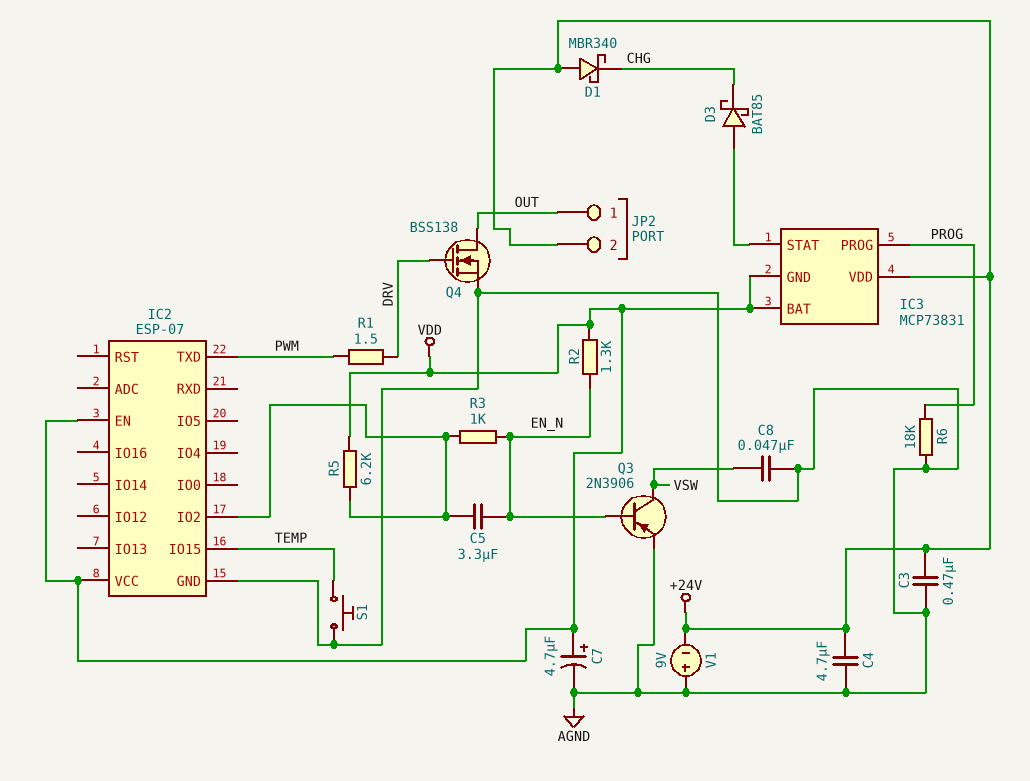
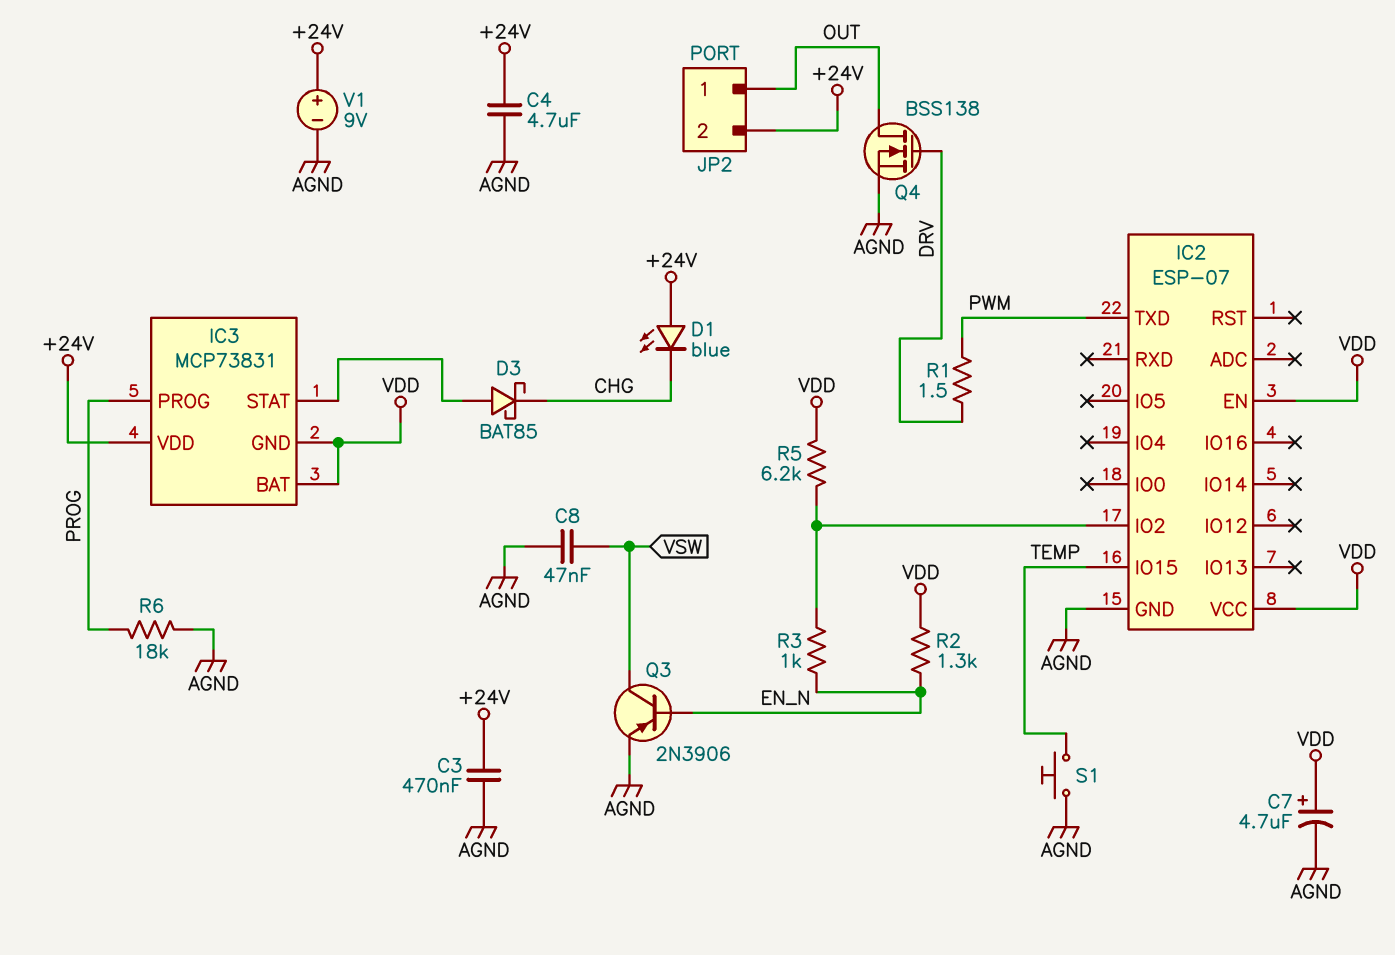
C5: 3.3uF (EN_N, IC2/IO2) -> none
D1: schottky MBR340 (A +24V, K CHG) -> LED blue (A +24V, K CHG)
V1: 9V (plus AGND, minus +24V) -> 9V (plus +24V, minus AGND)

